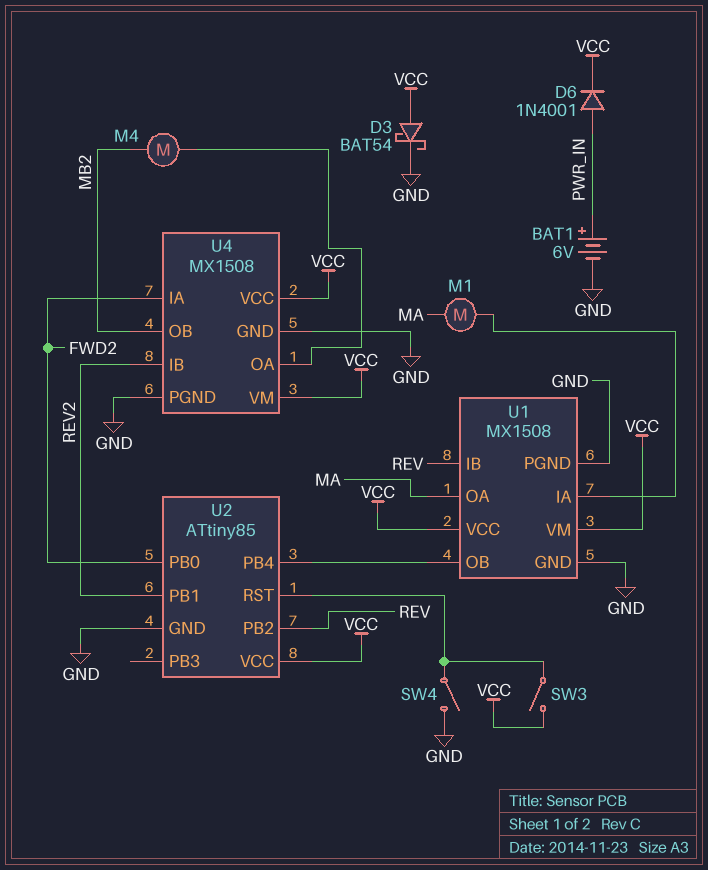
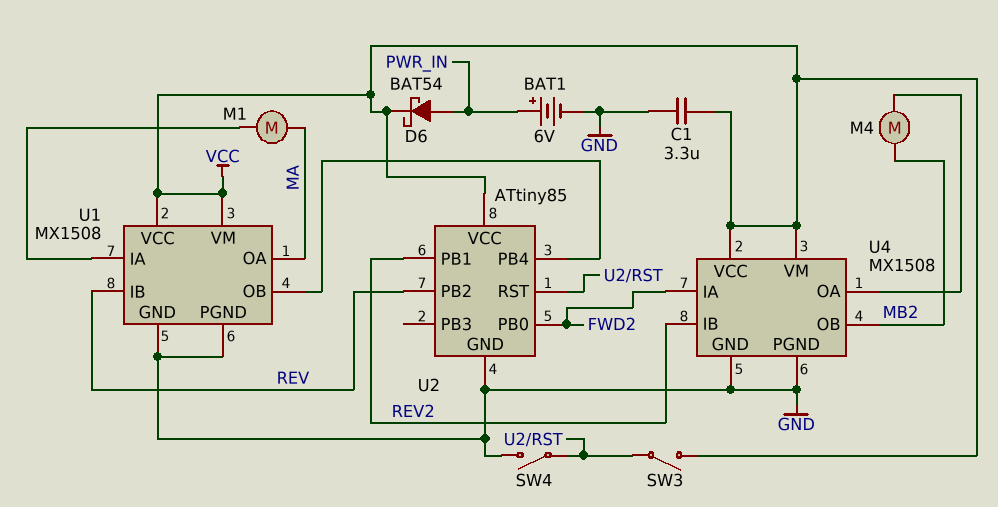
C1: none -> 3.3uF (GND, VCC)
D3: schottky BAT54 (A VCC, K GND) -> none
D6: diode 1N4001 (A PWR_IN, K VCC) -> schottky BAT54 (A PWR_IN, K VCC)

